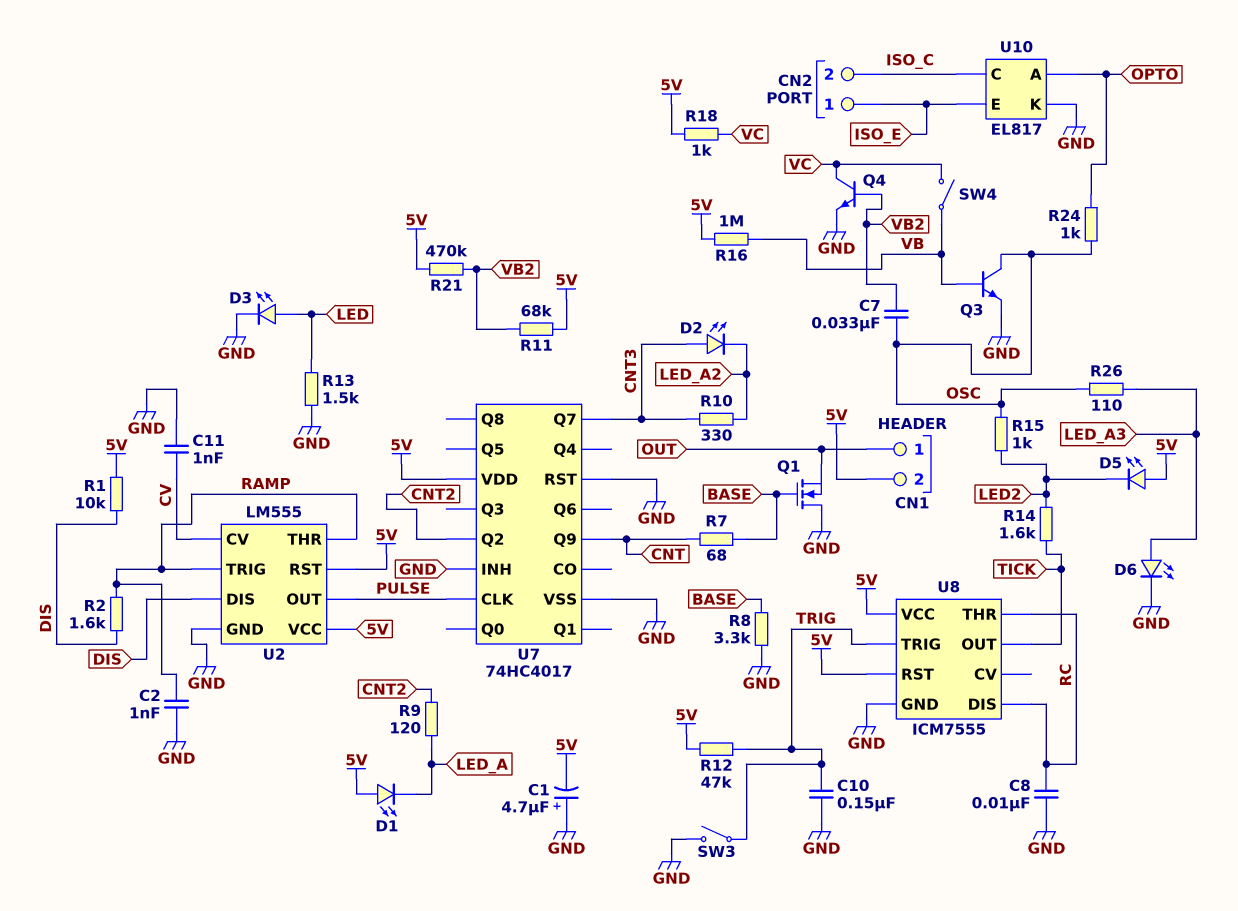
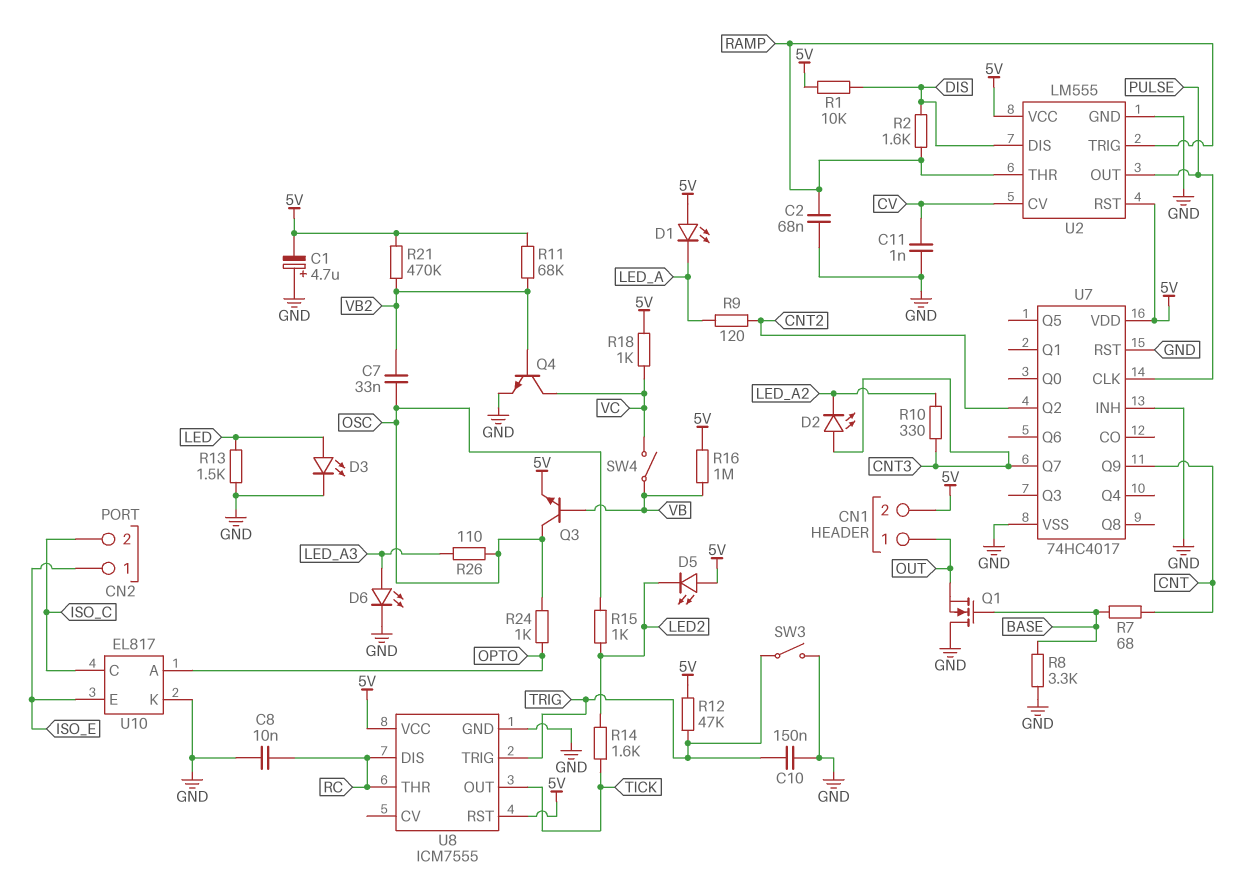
C2: 1nF (GND, RAMP) -> 68nF (GND, RAMP)
Q3: NPN (B VB, C OSC, E GND) -> NPN (B VB, C OSC, E 5V)

